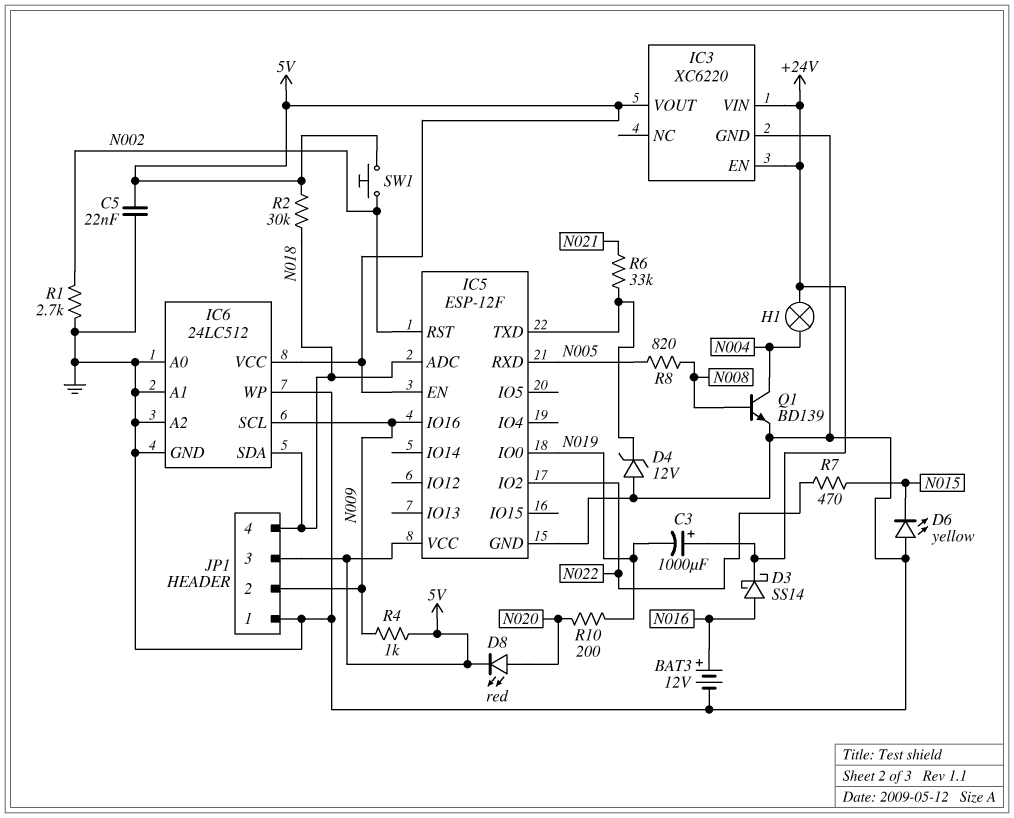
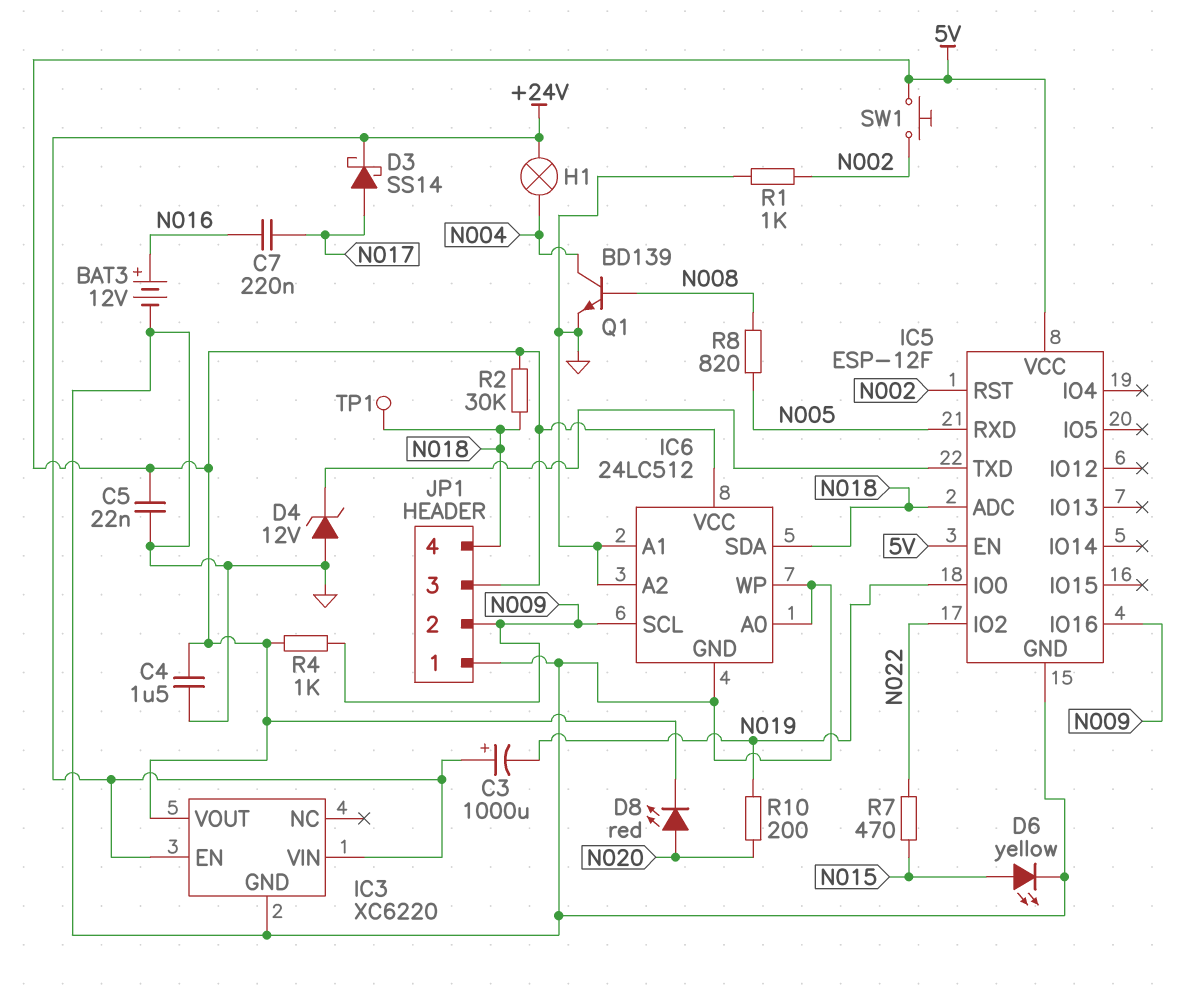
C4: none -> 1.5uF (5V, GND)
C7: none -> 220nF (N016, N017)
D3: schottky SS14 (A N016, K +24V) -> schottky SS14 (A N017, K +24V)
D6: LED yellow (A GND, K N015) -> LED yellow (A N015, K GND)
R1: 2.7k (GND, N002) -> 1k (GND, N002)
R6: 33k (IC5/TXD, N021) -> none
TP1: none -> test point (N018)

